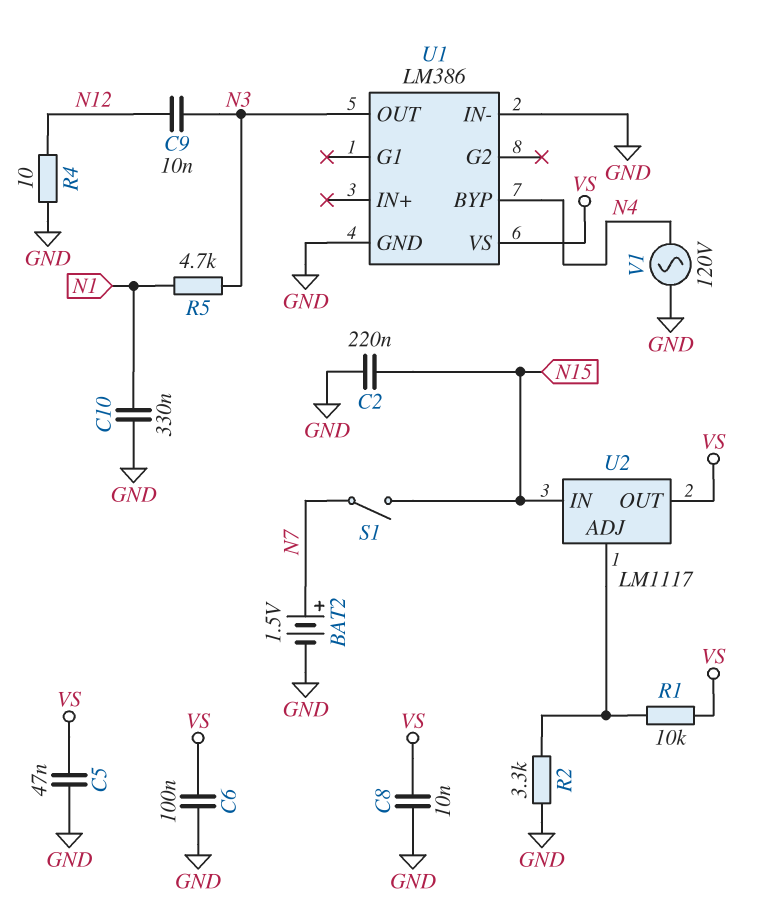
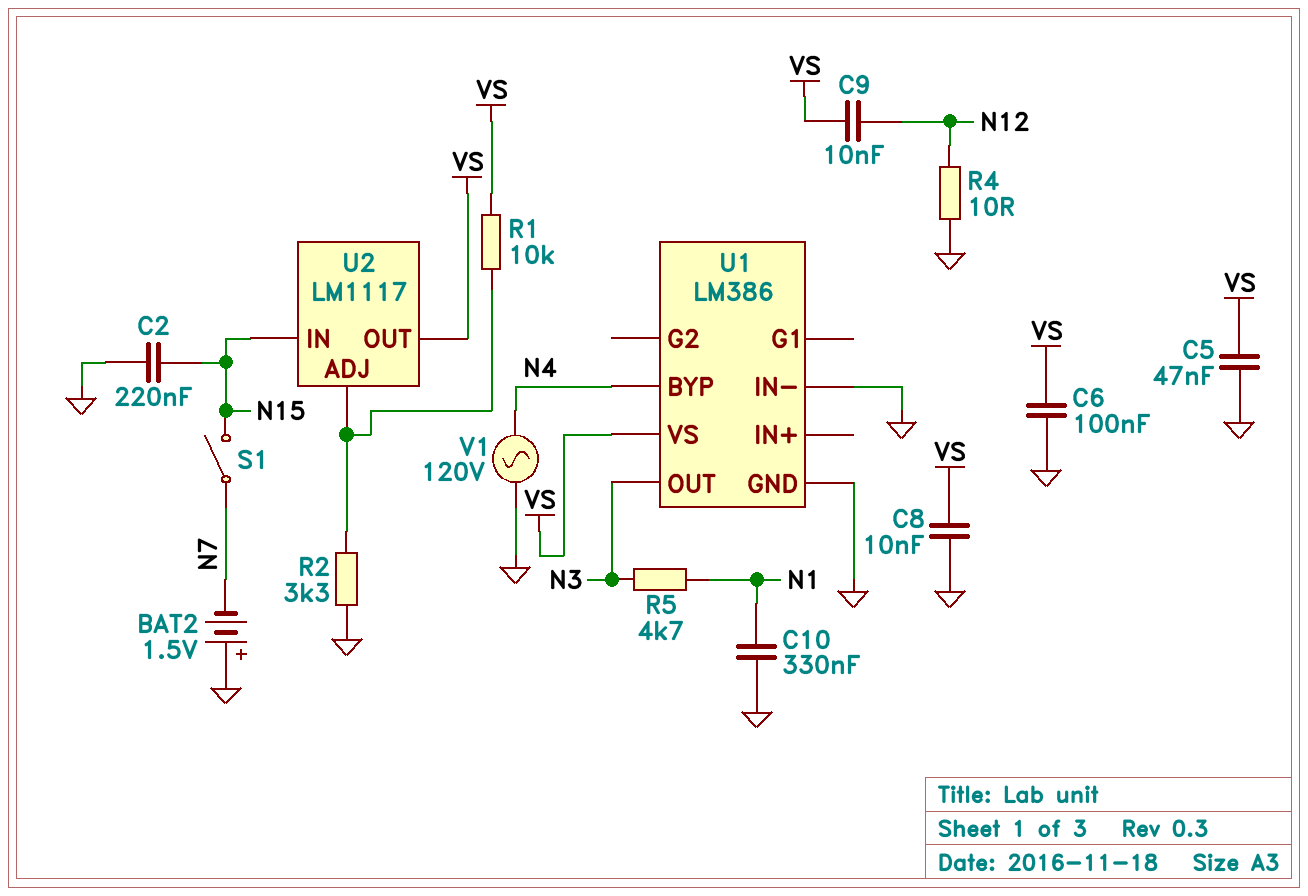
BAT2: 1.5V (plus N7, minus GND) -> 1.5V (plus GND, minus N7)
C9: 10nF (N3, N12) -> 10nF (N12, VS)

